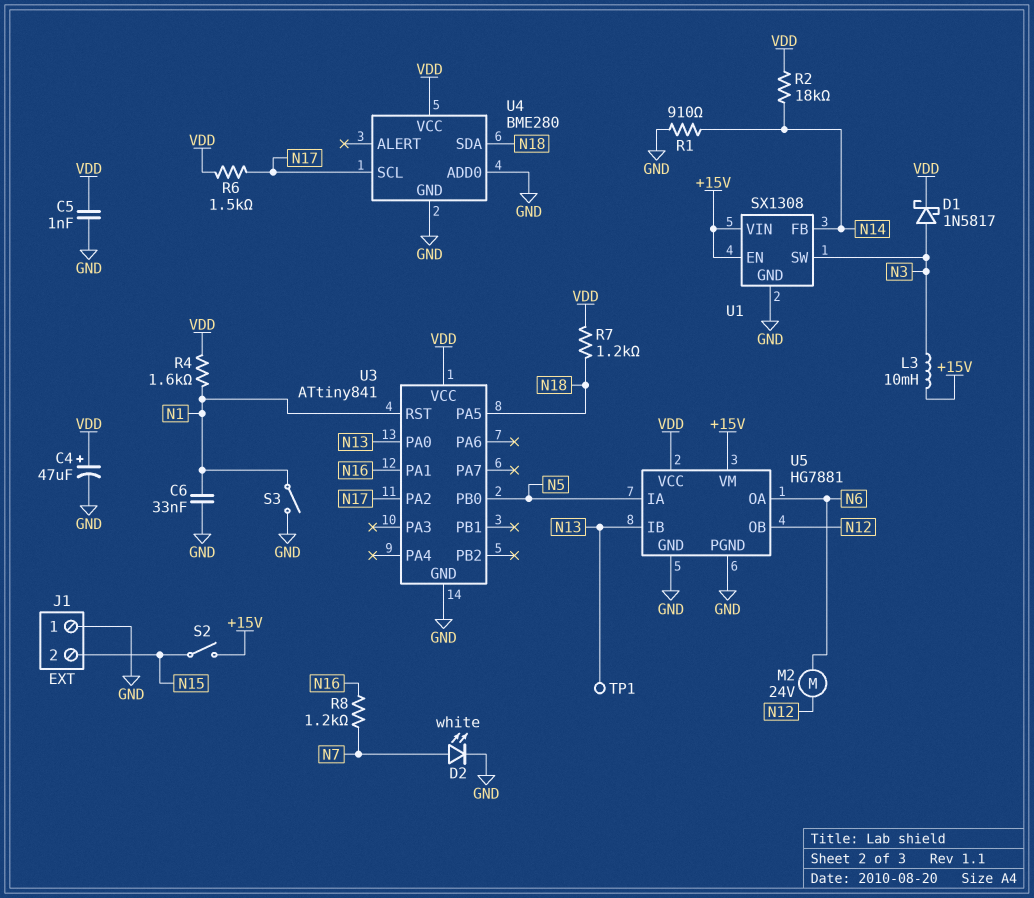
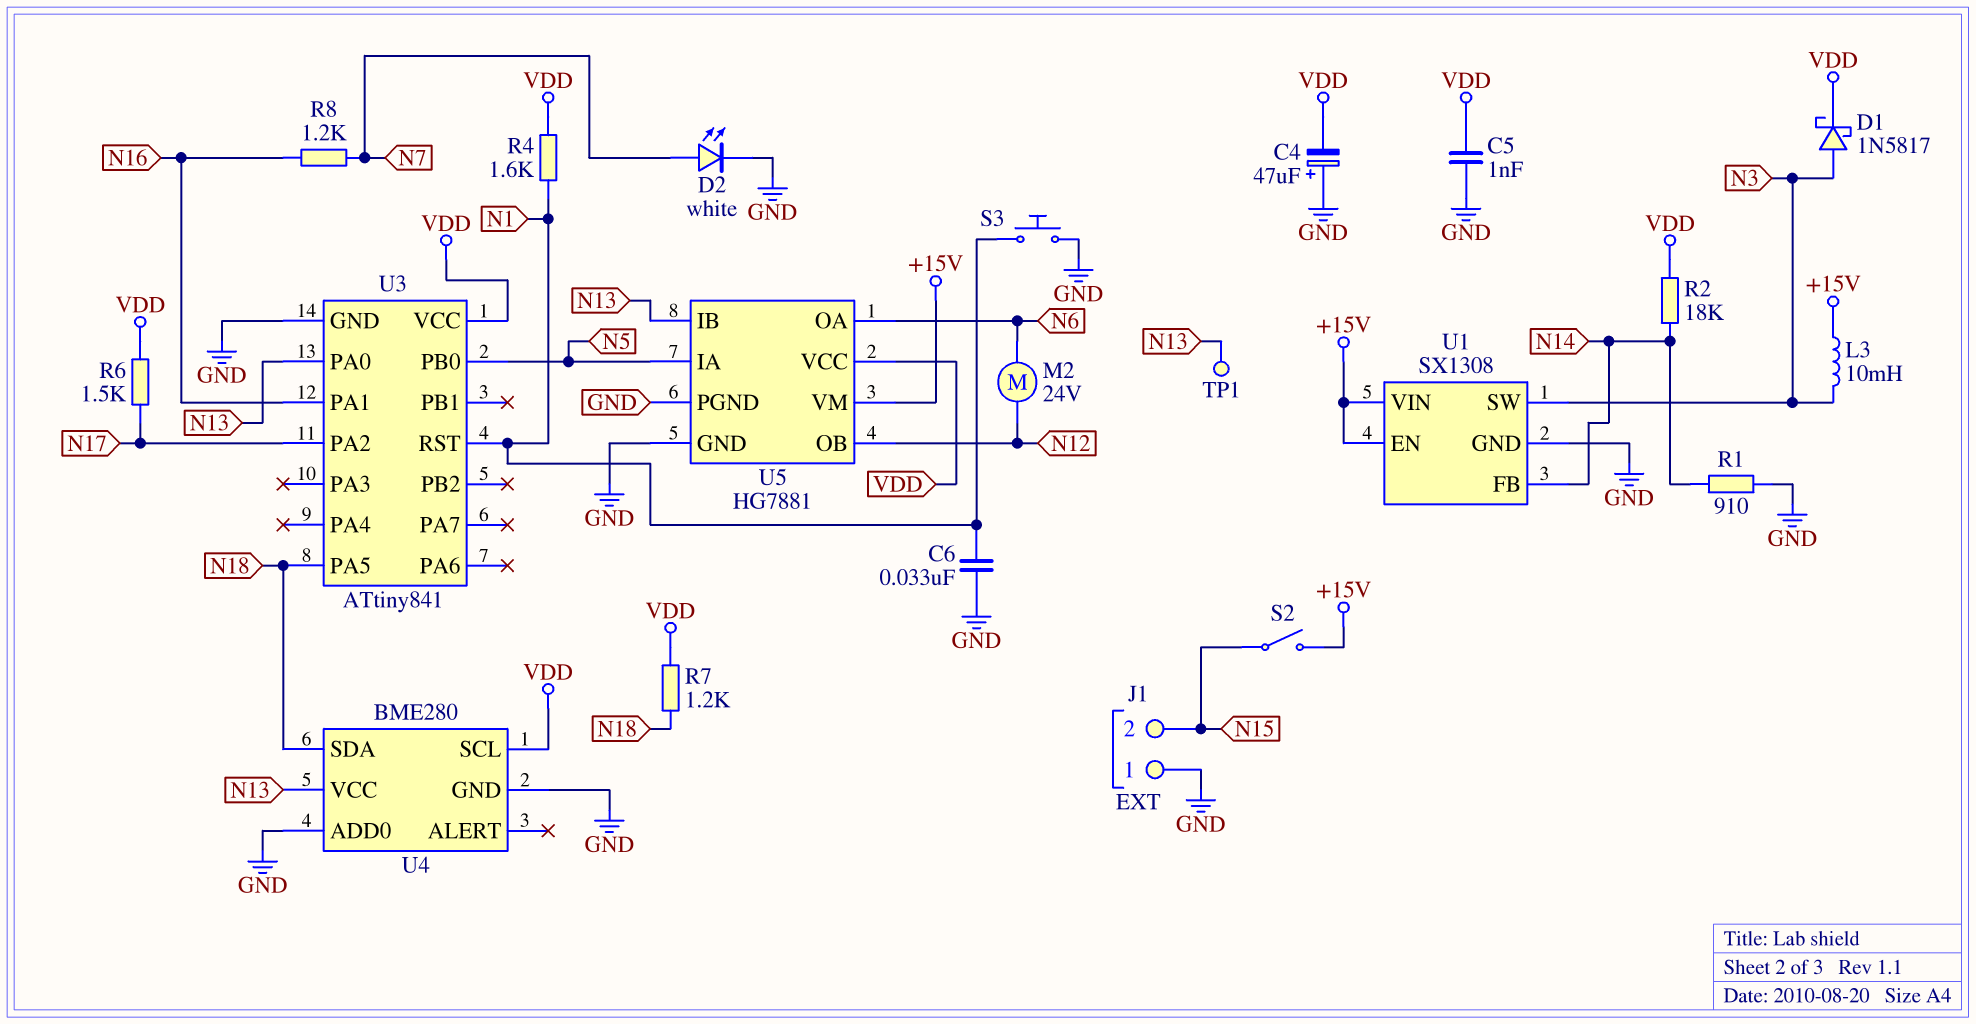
C4: 47uF (plus VDD, minus GND) -> 47uF (plus GND, minus VDD)
S3: switch (GND, N1) -> button (GND, N1)
U4 pin SCL: N17 -> VDD
U4 pin VCC: VDD -> N13

